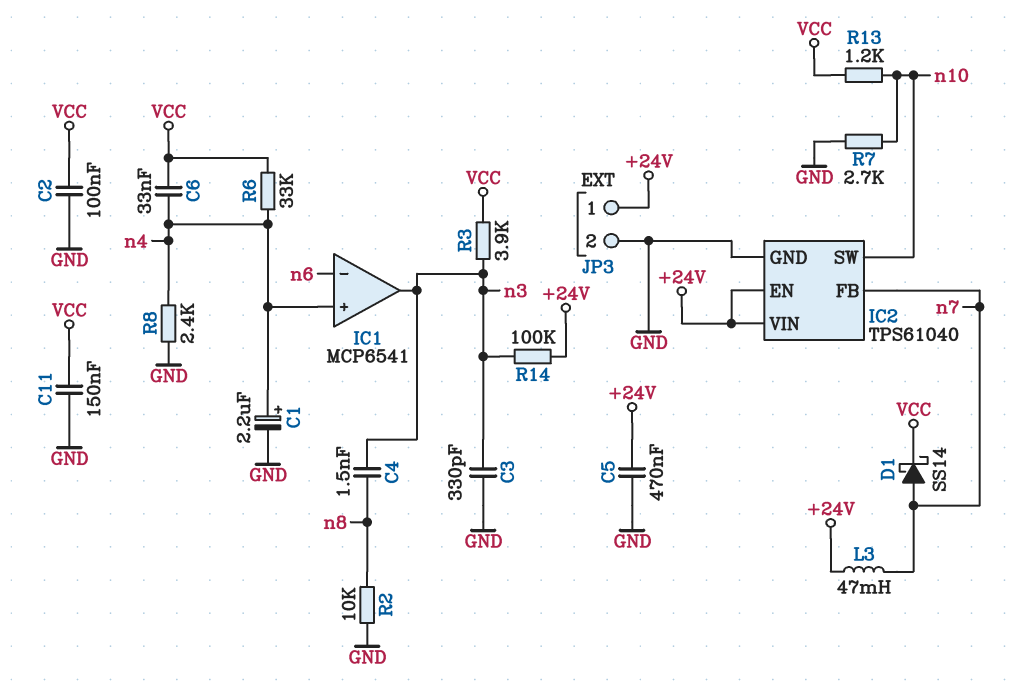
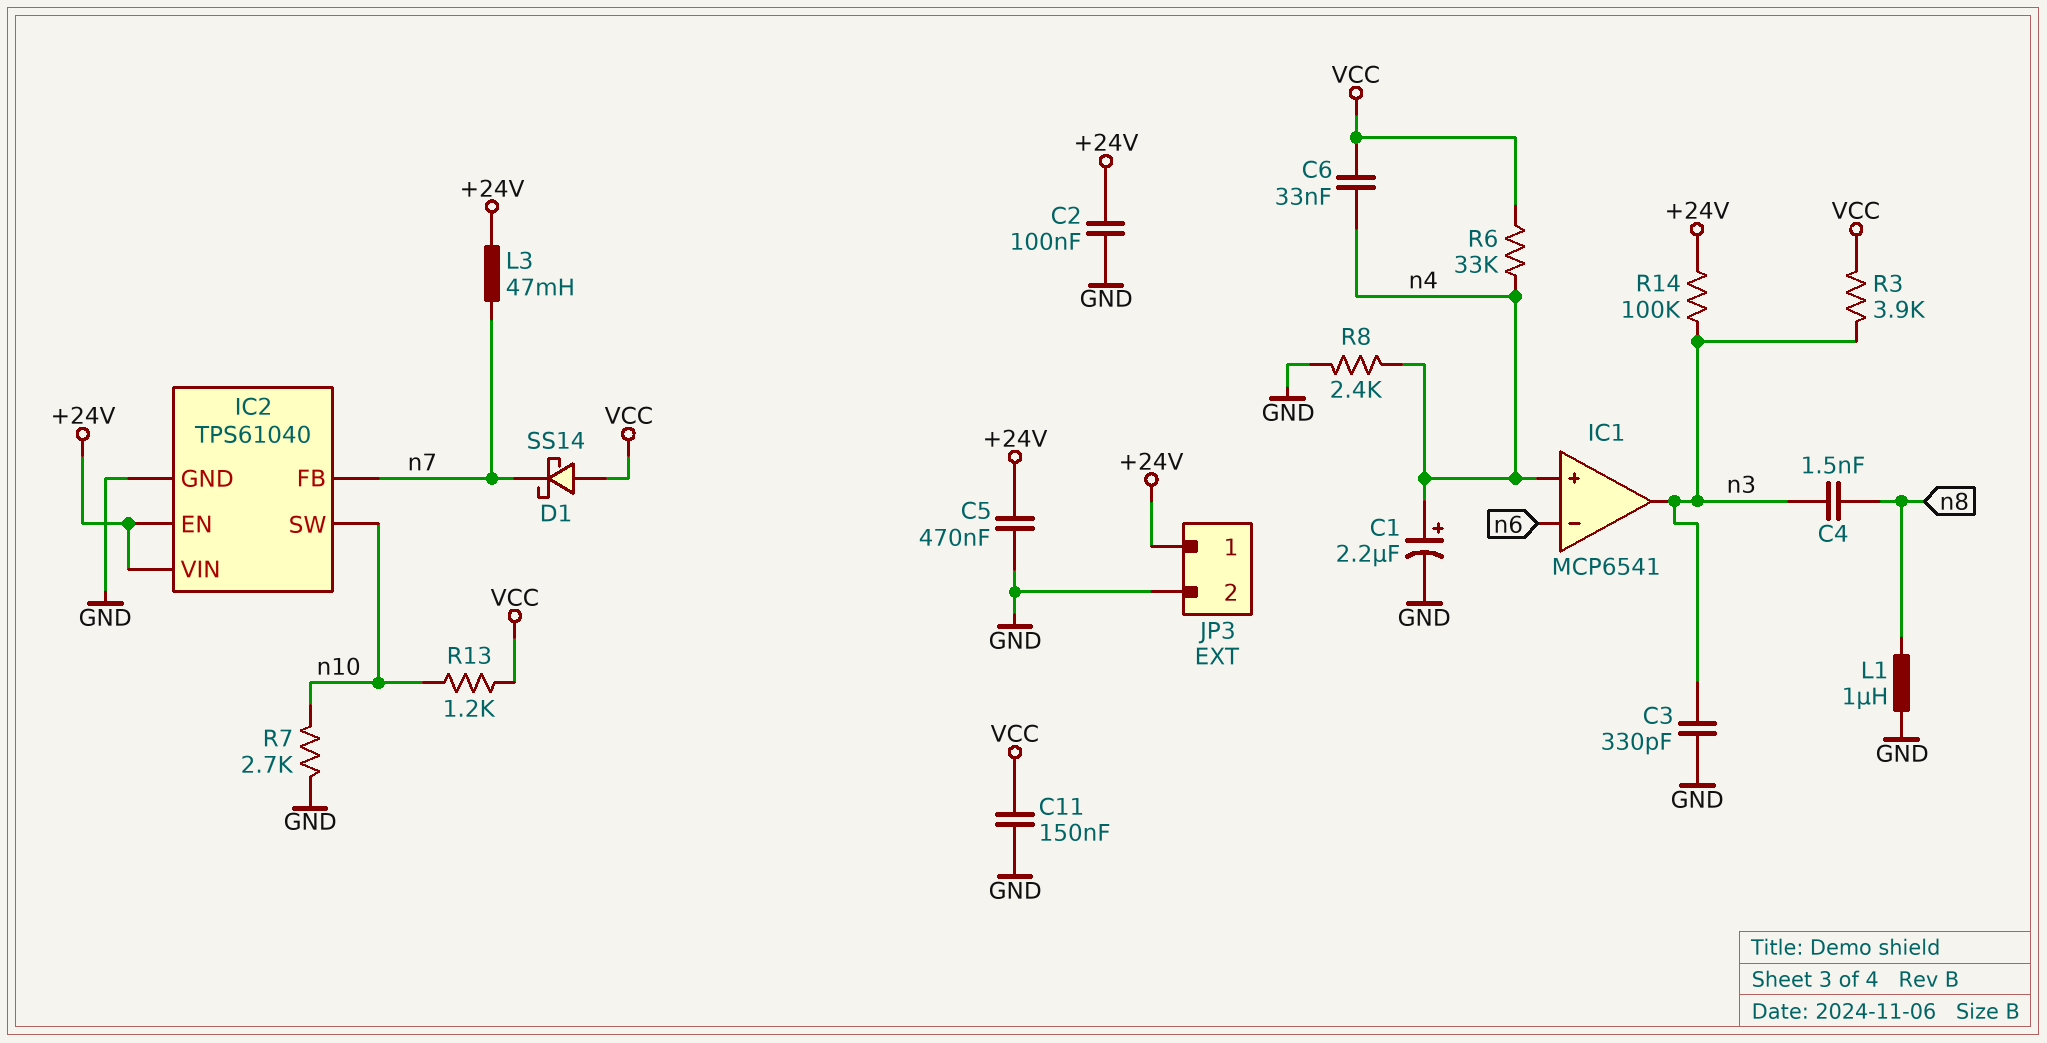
C2: 100nF (GND, VCC) -> 100nF (+24V, GND)
D1: schottky SS14 (A n7, K VCC) -> schottky SS14 (A VCC, K n7)
L1: none -> 1uH (GND, n8)
R2: 10k (GND, n8) -> none

